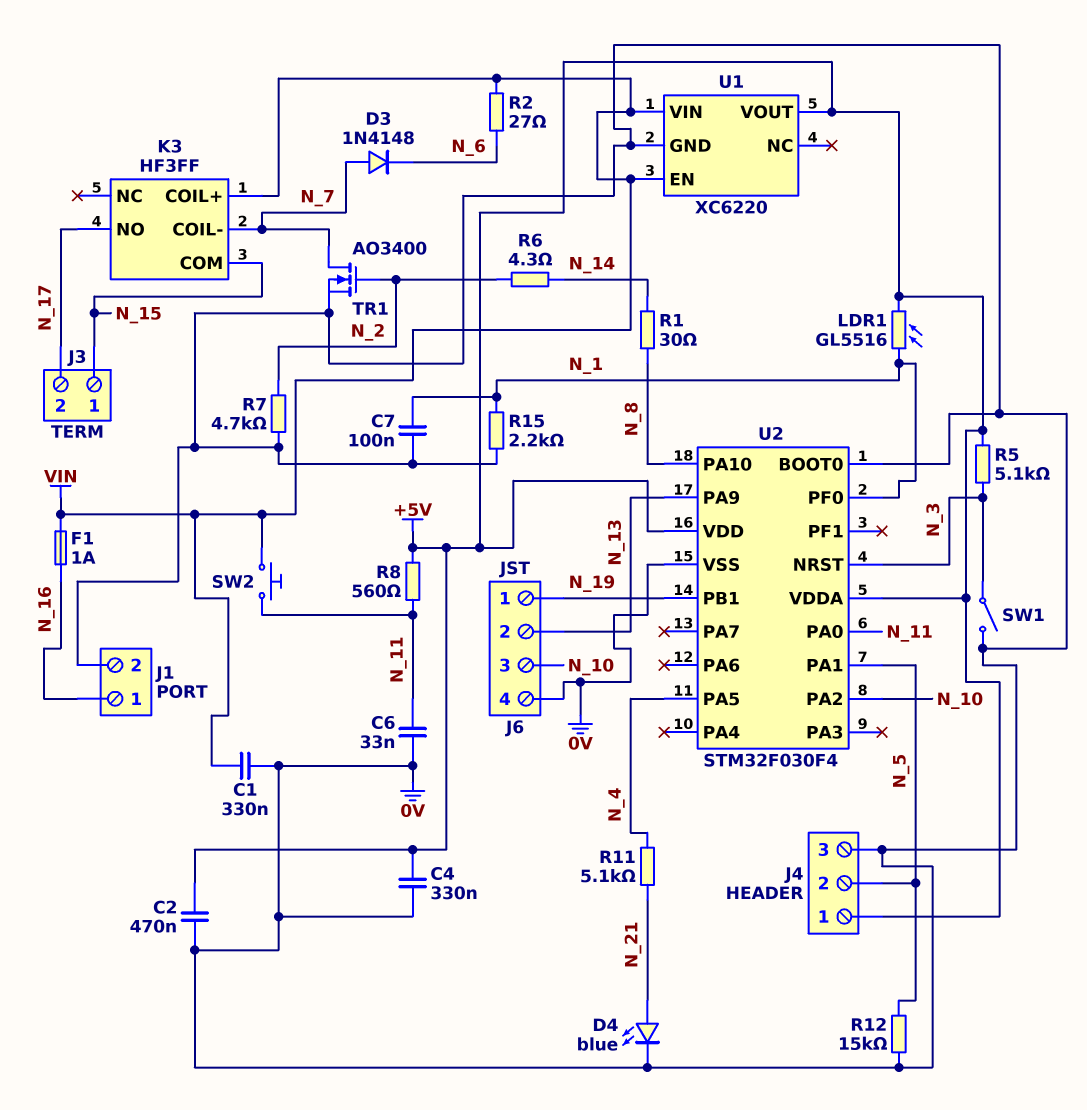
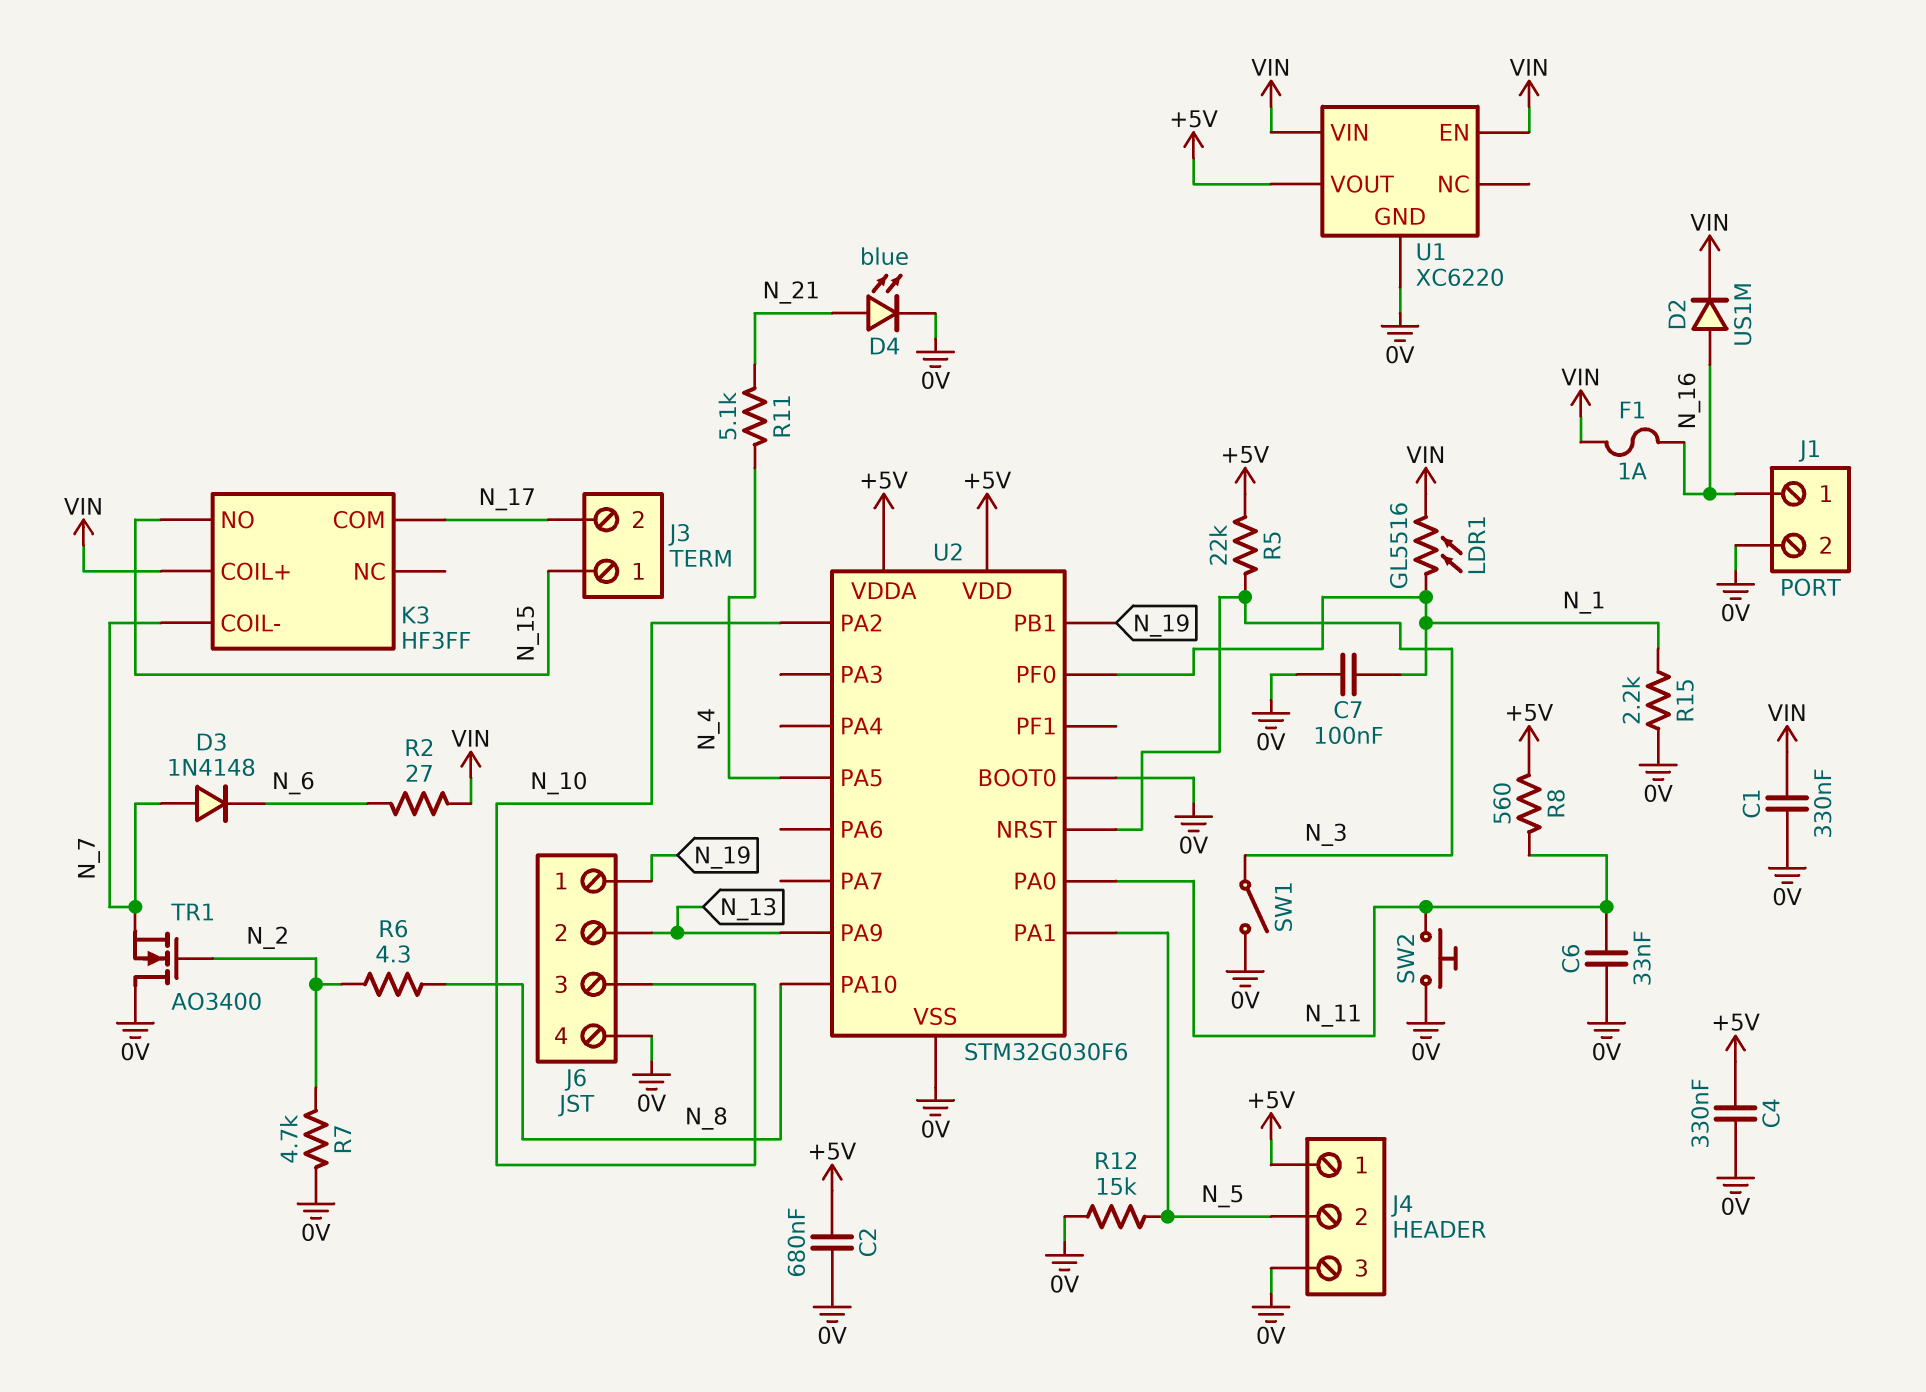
C2: 470nF (+5V, 0V) -> 680nF (+5V, 0V)
D2: none -> diode US1M (A N_16, K VIN)
K3 pin COM: N_15 -> N_17
K3 pin NO: N_17 -> N_15
LDR1: GL5516 (+5V, N_1) -> GL5516 (N_1, VIN)
R1: 30 (N_8, N_14) -> none
R5: 5.1k (+5V, N_3) -> 22k (+5V, N_3)
R6: 4.3 (N_2, N_14) -> 4.3 (N_2, N_8)
SW2: button (N_11, VIN) -> button (0V, N_11)
TR1: NMOS AO3400 (G N_2, D N_7, S 0V) -> NMOS AO3400 (G N_2, D 0V, S N_7)
U2: STM32F030F4 -> STM32G030F6

